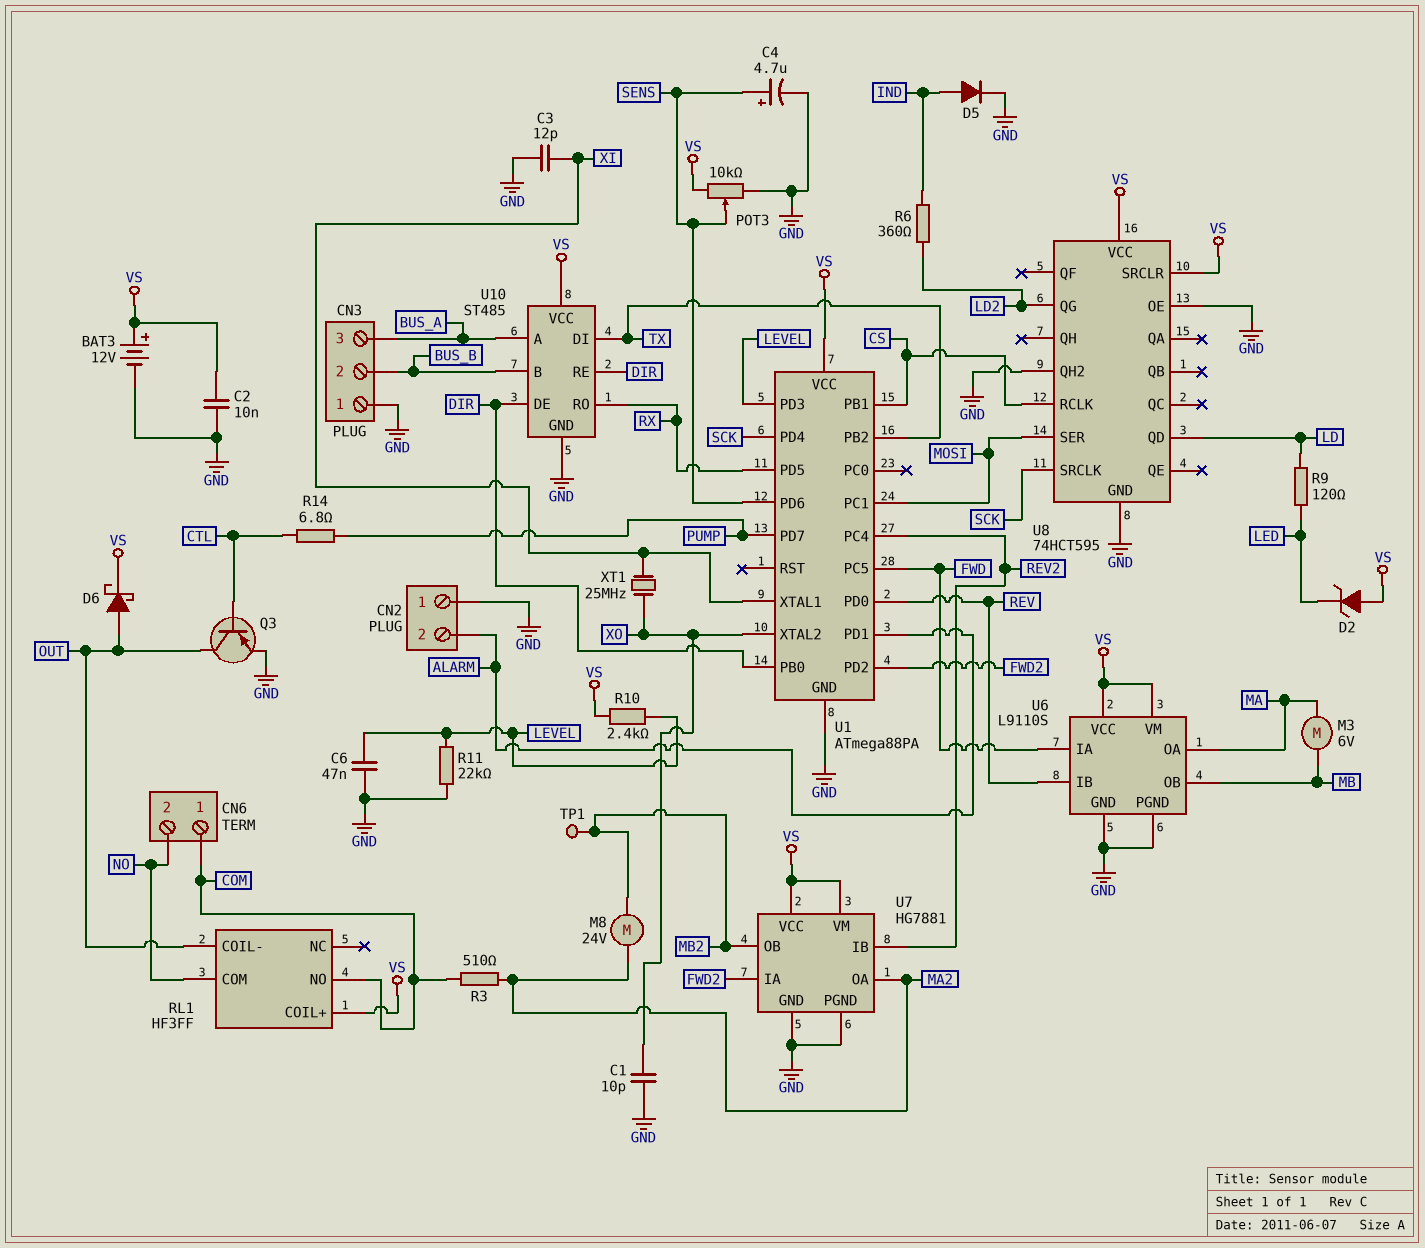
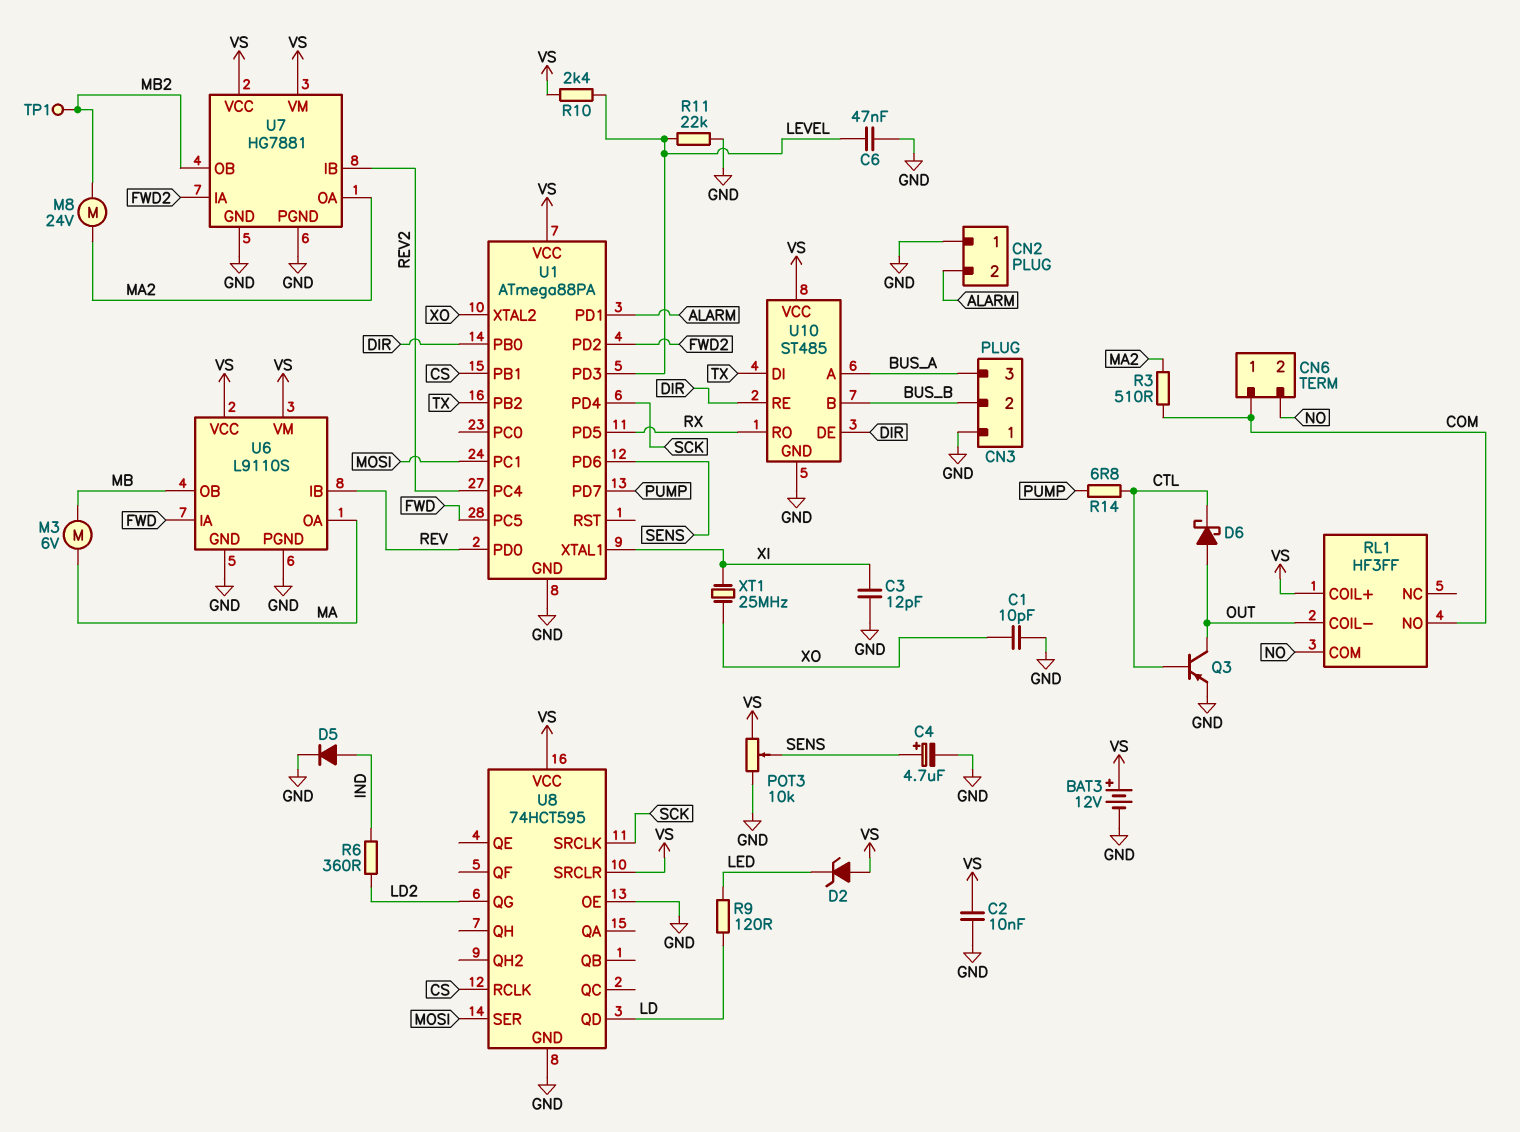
D6: schottky (A OUT, K VS) -> schottky (A OUT, K CTL)
U8 pin QH2: GND -> none

